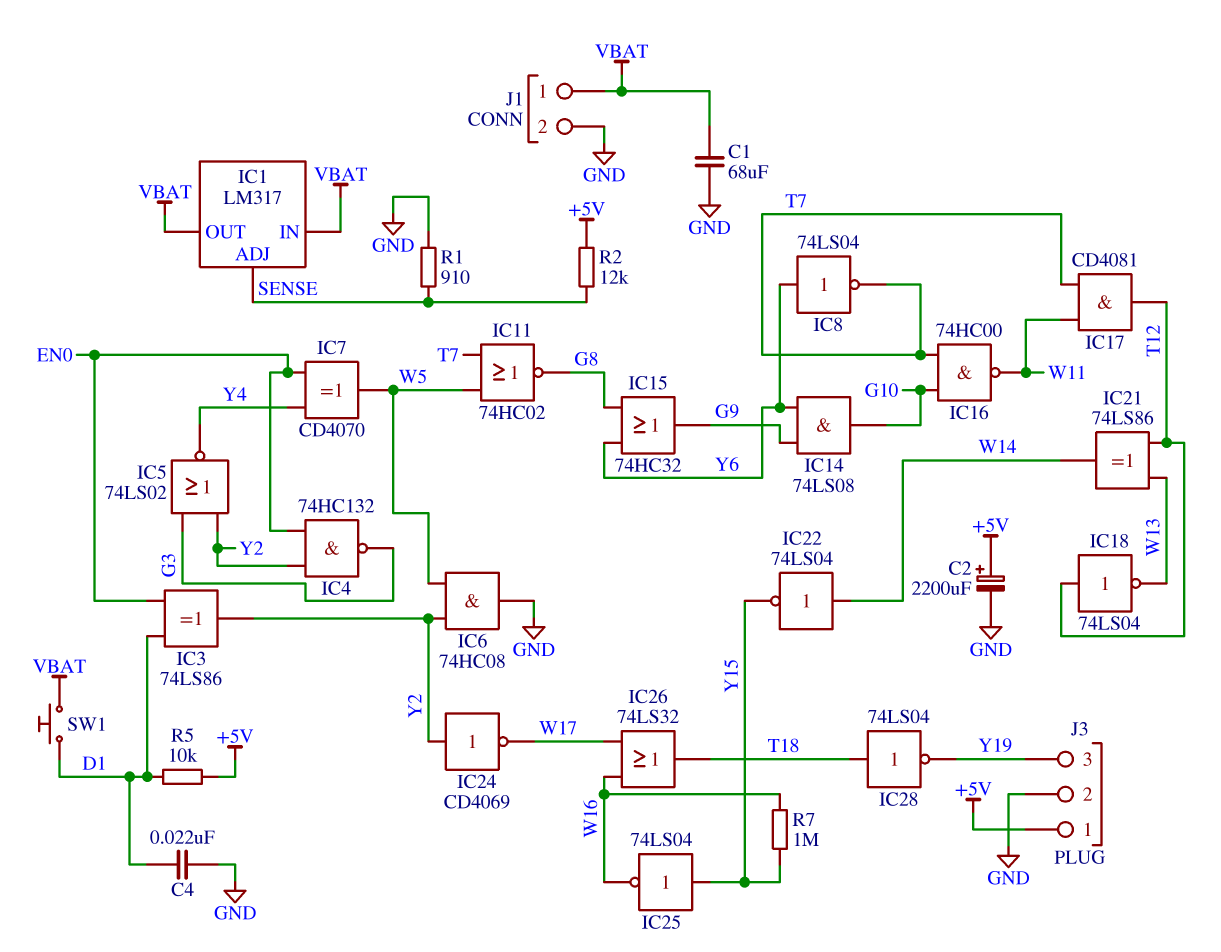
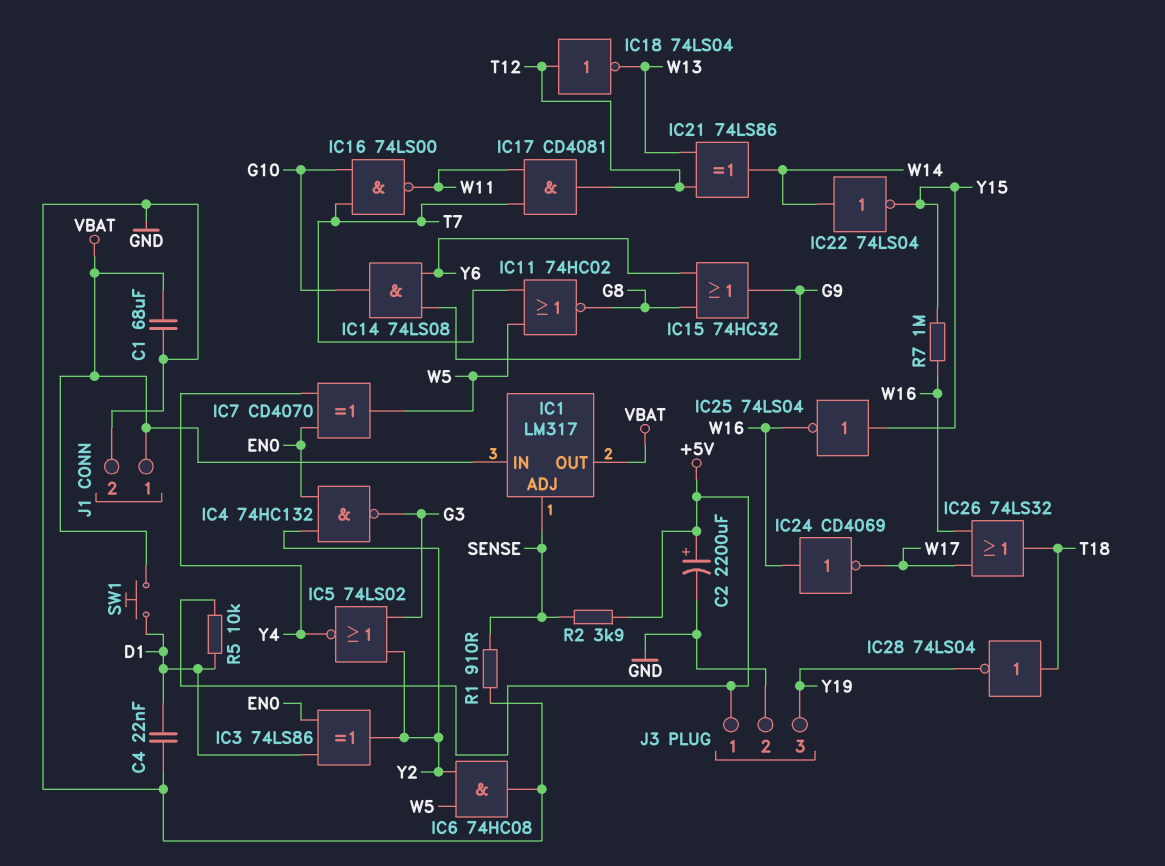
IC8: NOT 74LS04 (in Y6, out T7) -> none
IC16: NAND 74HC00 (in G10, in T7, out W11) -> NAND 74LS00 (in G10, in T7, out W11)
IC24: NOT CD4069 (in Y2, out W17) -> NOT CD4069 (in W16, out W17)
R2: 12k (+5V, SENSE) -> 3.9k (+5V, SENSE)

